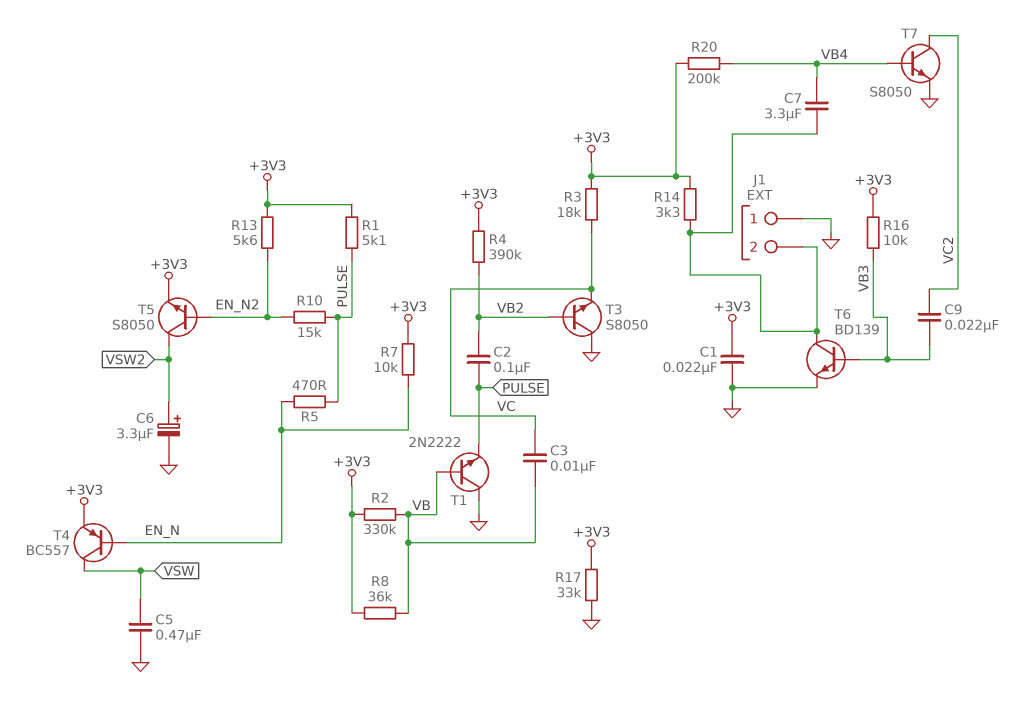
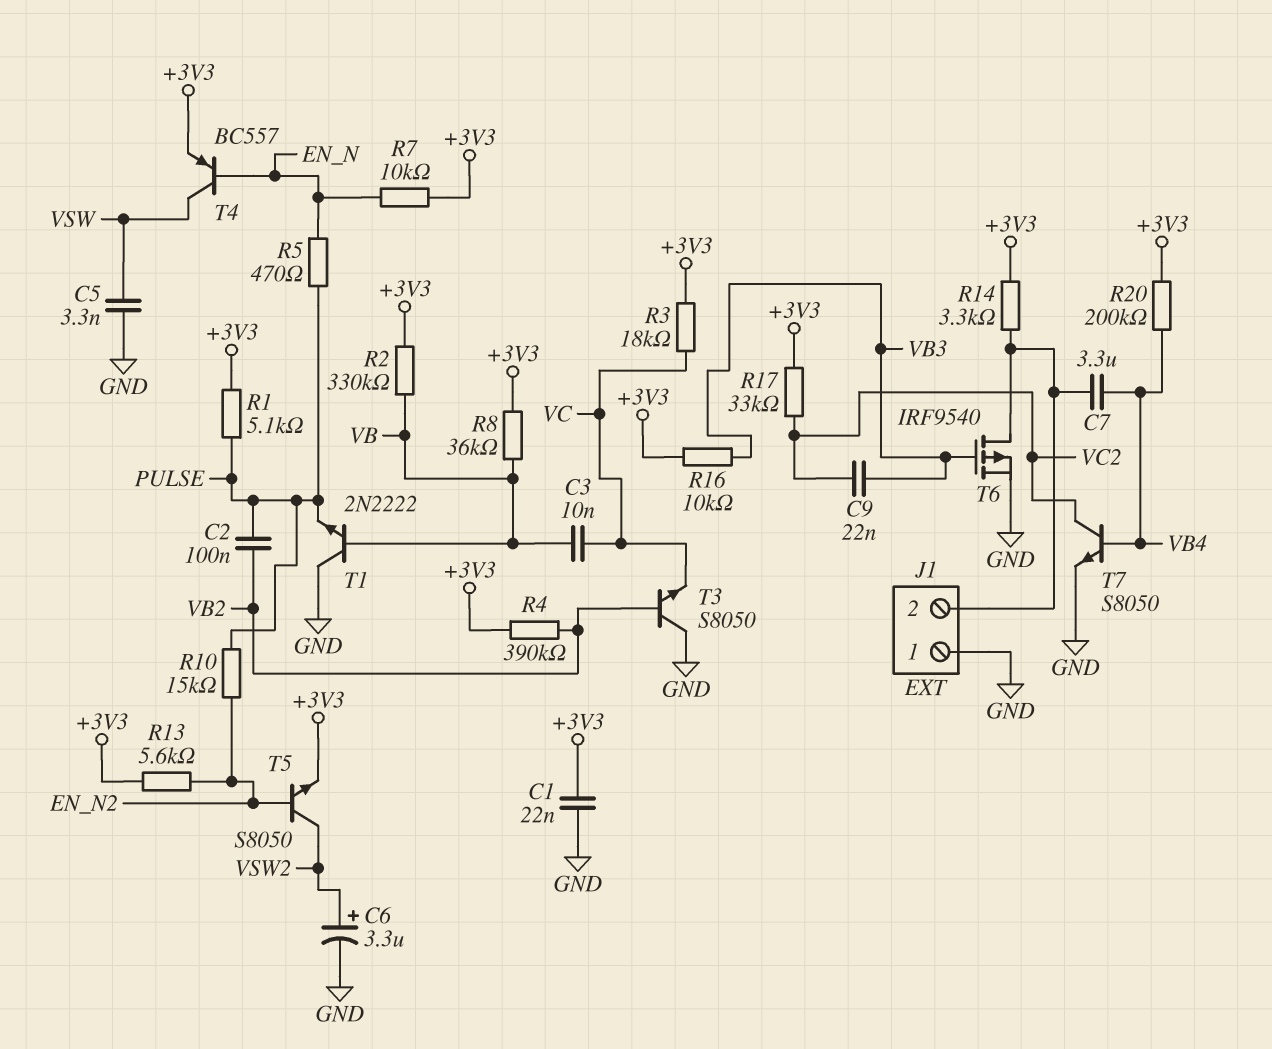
C5: 470nF (GND, VSW) -> 3.3nF (GND, VSW)
R17: 33k (+3V3, GND) -> 33k (+3V3, VC2)
T6: NPN BD139 (B VB3, C J1/2, E GND) -> PMOS IRF9540 (G VB3, D J1/2, S GND)

